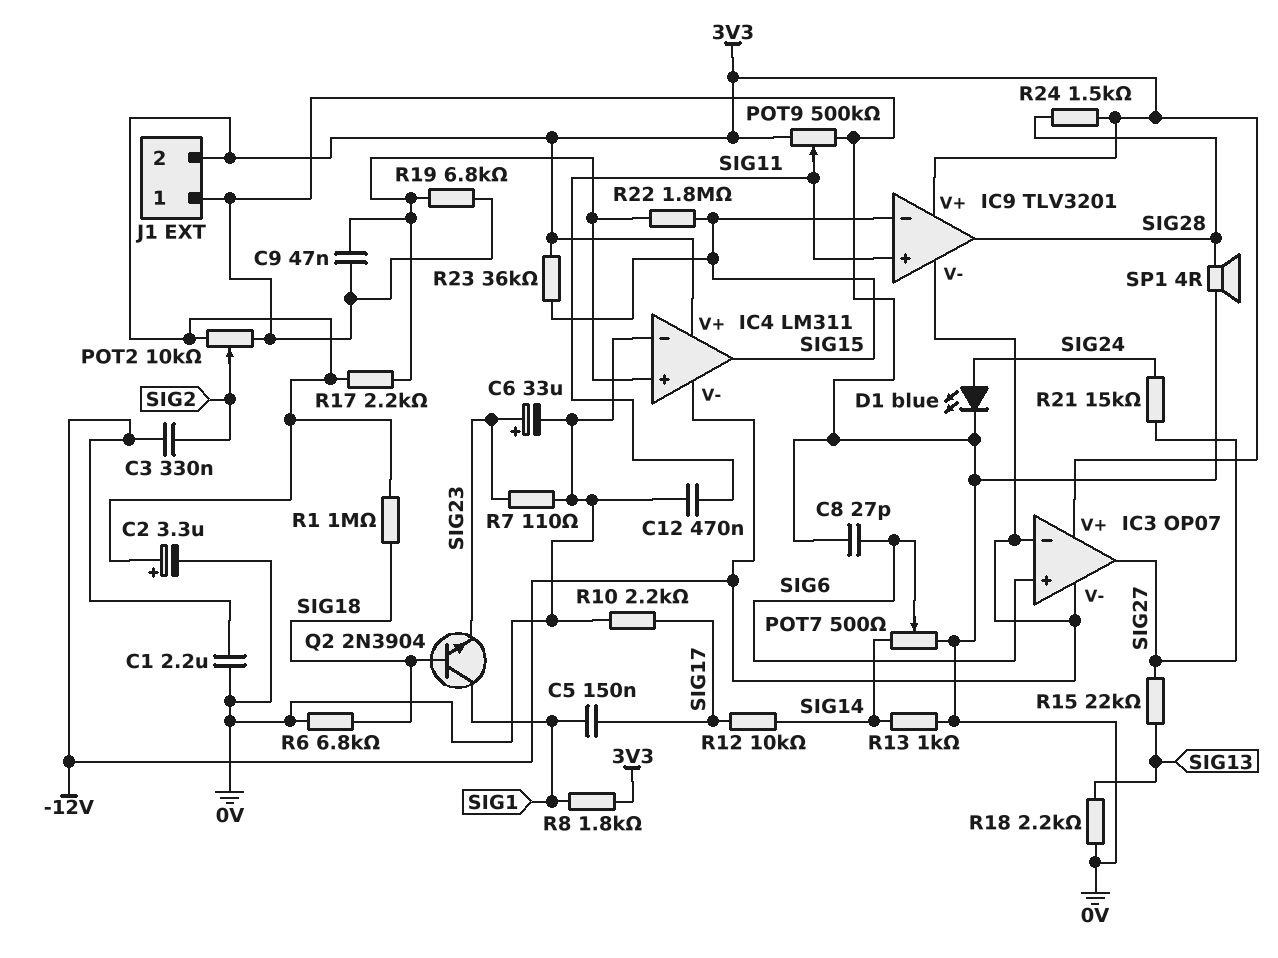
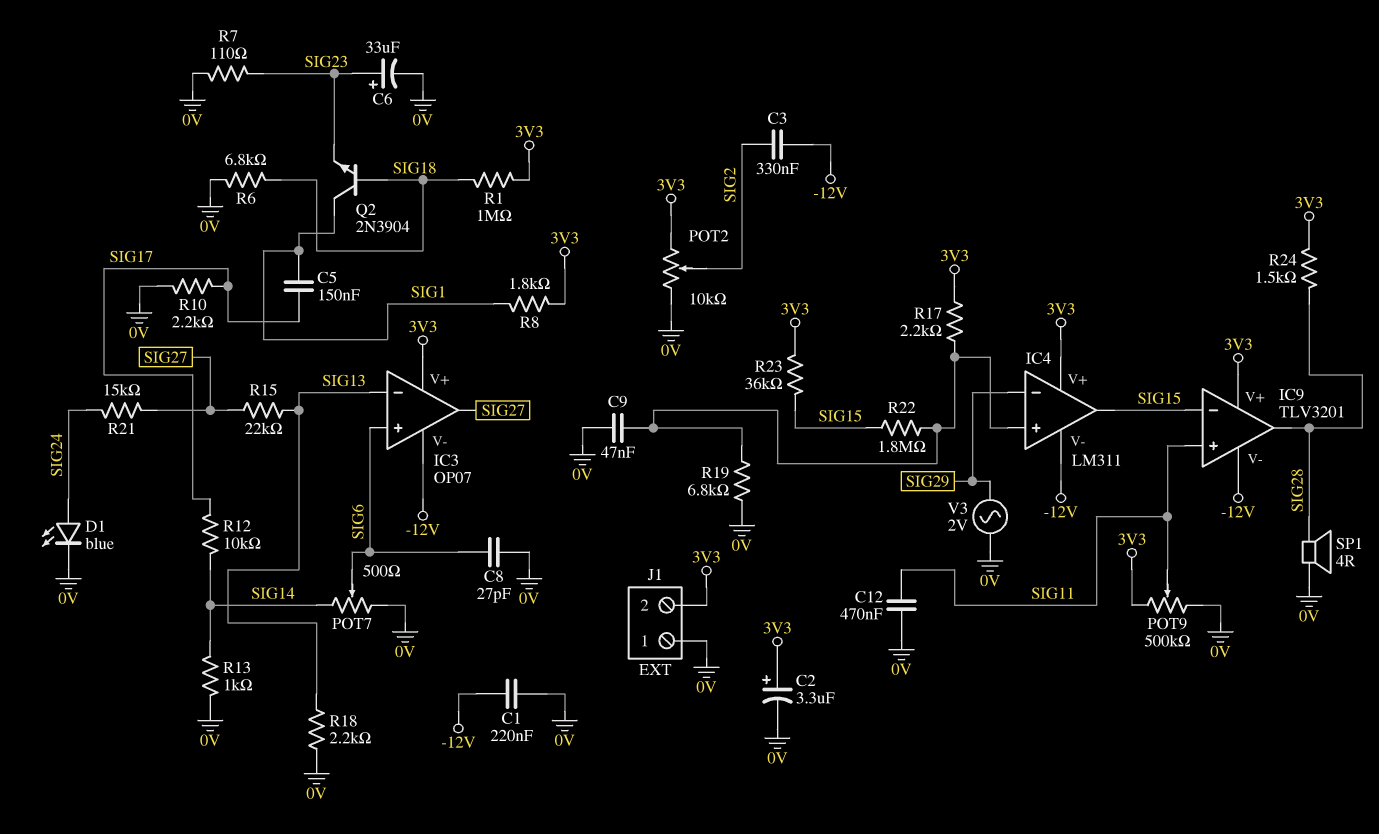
C1: 2.2uF (-12V, 0V) -> 220nF (-12V, 0V)
IC3 pin in-: -12V -> SIG13
IC4 pin in-: 0V -> SIG29
V3: none -> AC 2V (0V, SIG29)

